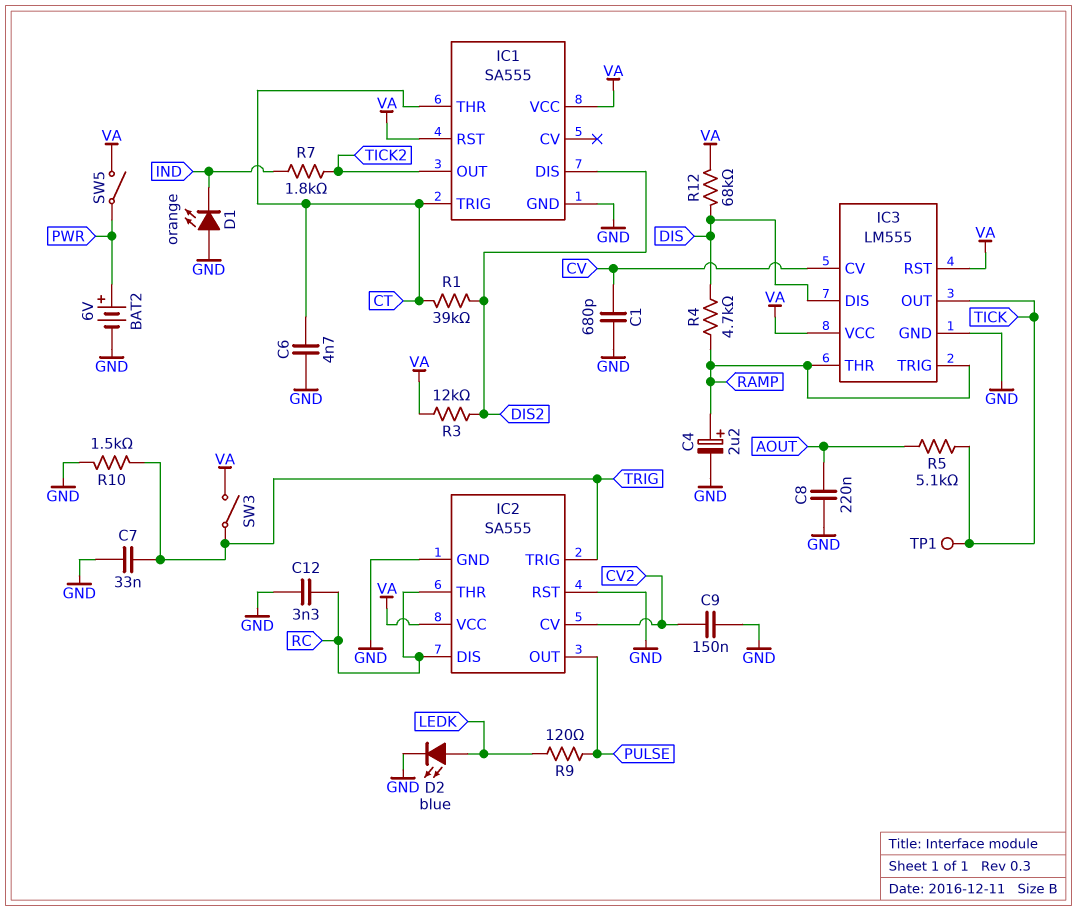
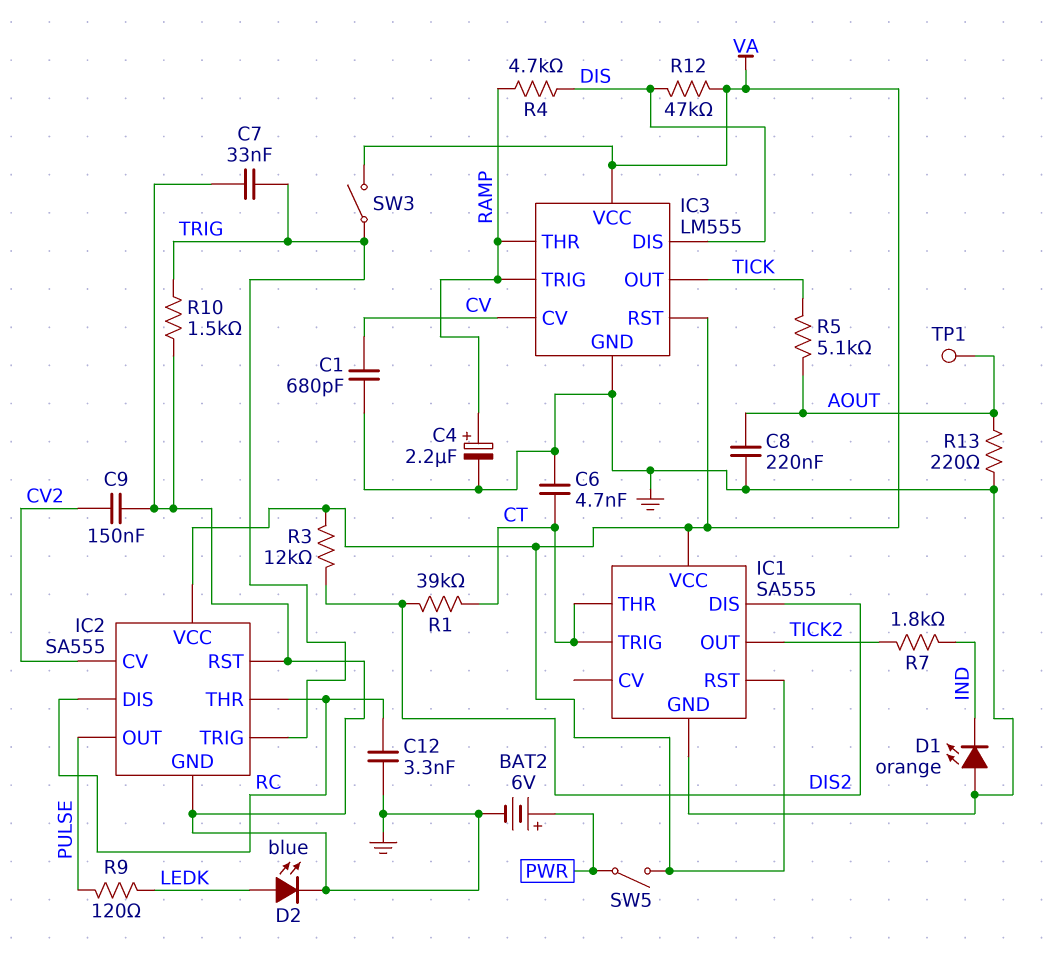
R12: 68k (DIS, VA) -> 47k (DIS, VA)
R13: none -> 220 (AOUT, GND)
TP1: test point (TICK) -> test point (AOUT)

